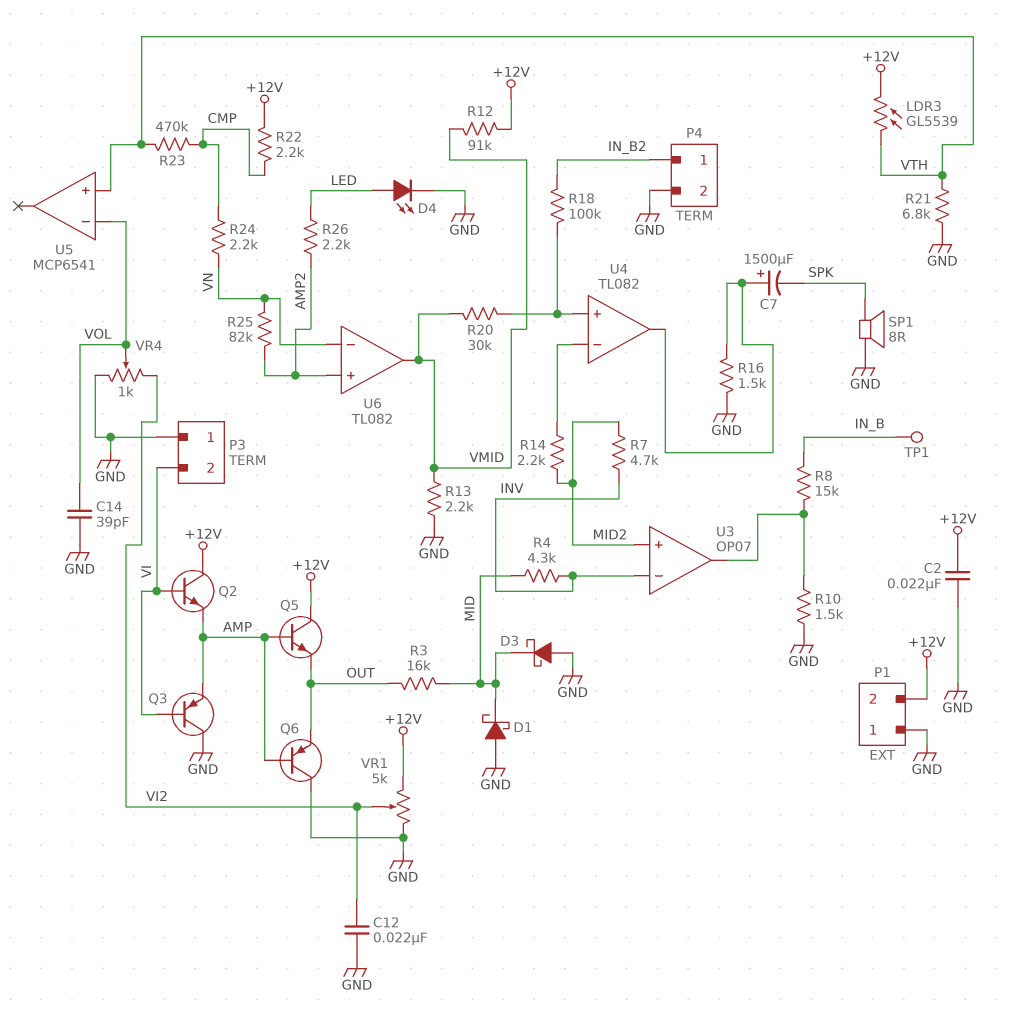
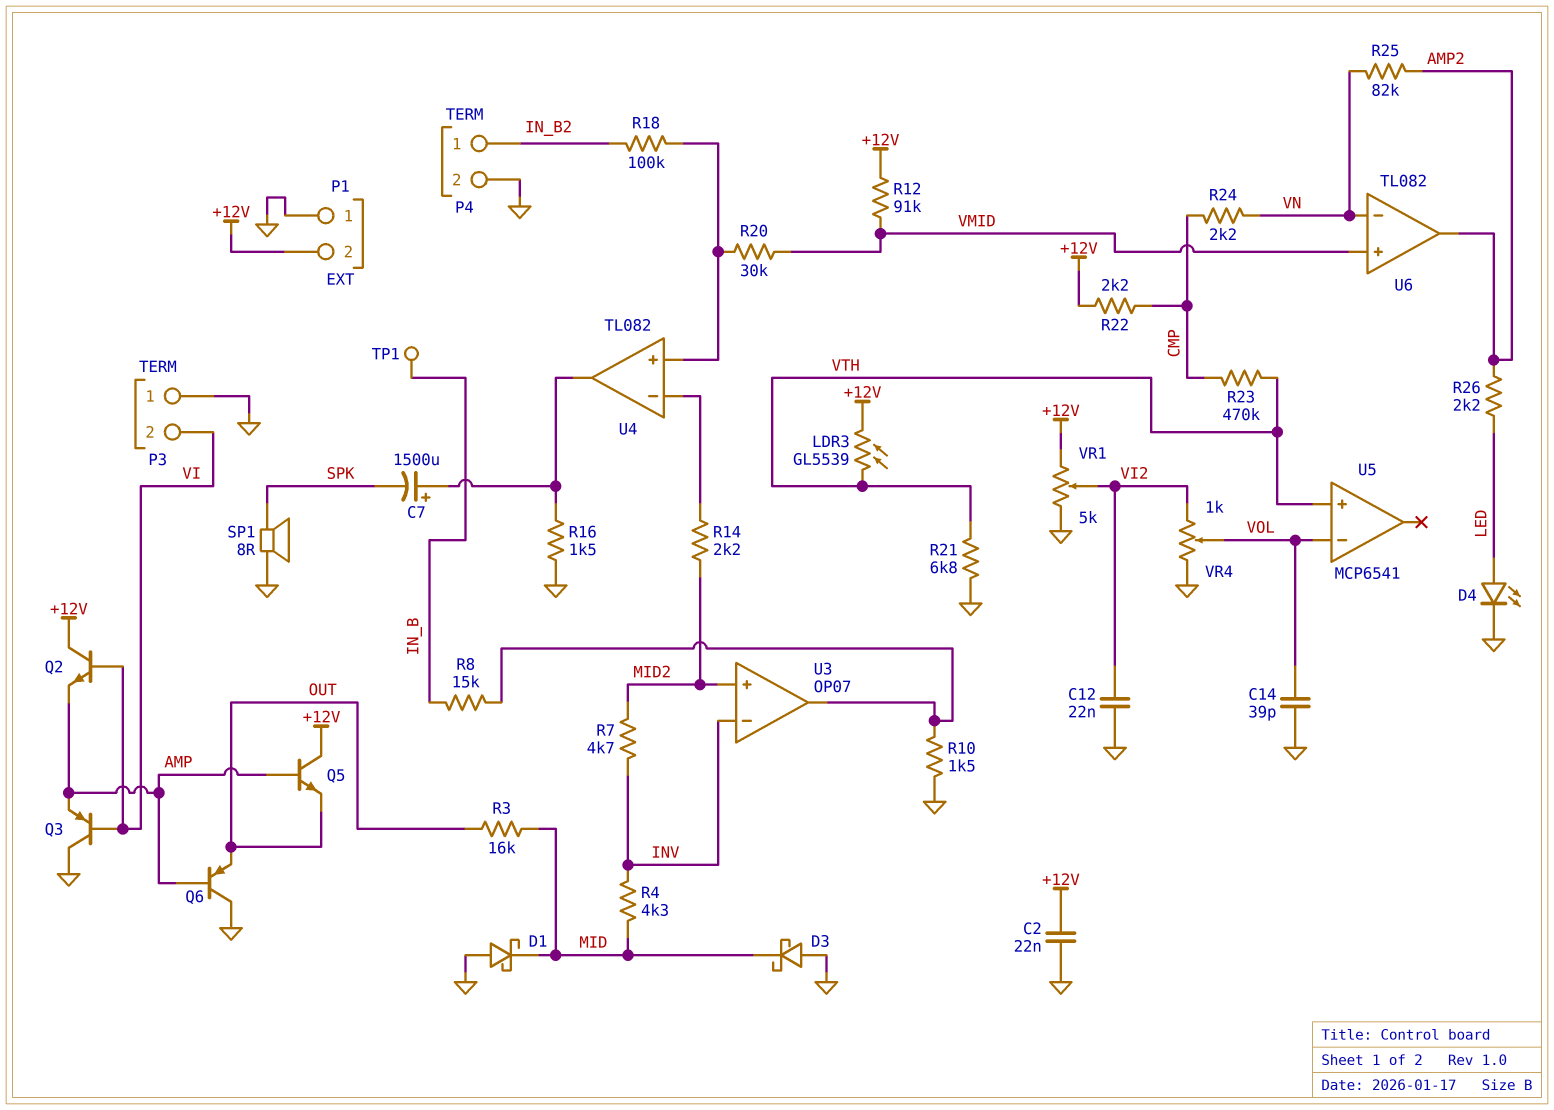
R13: 2.2k (GND, VMID) -> none
U6 pin in+: AMP2 -> VMID
U6 pin out: VMID -> AMP2

